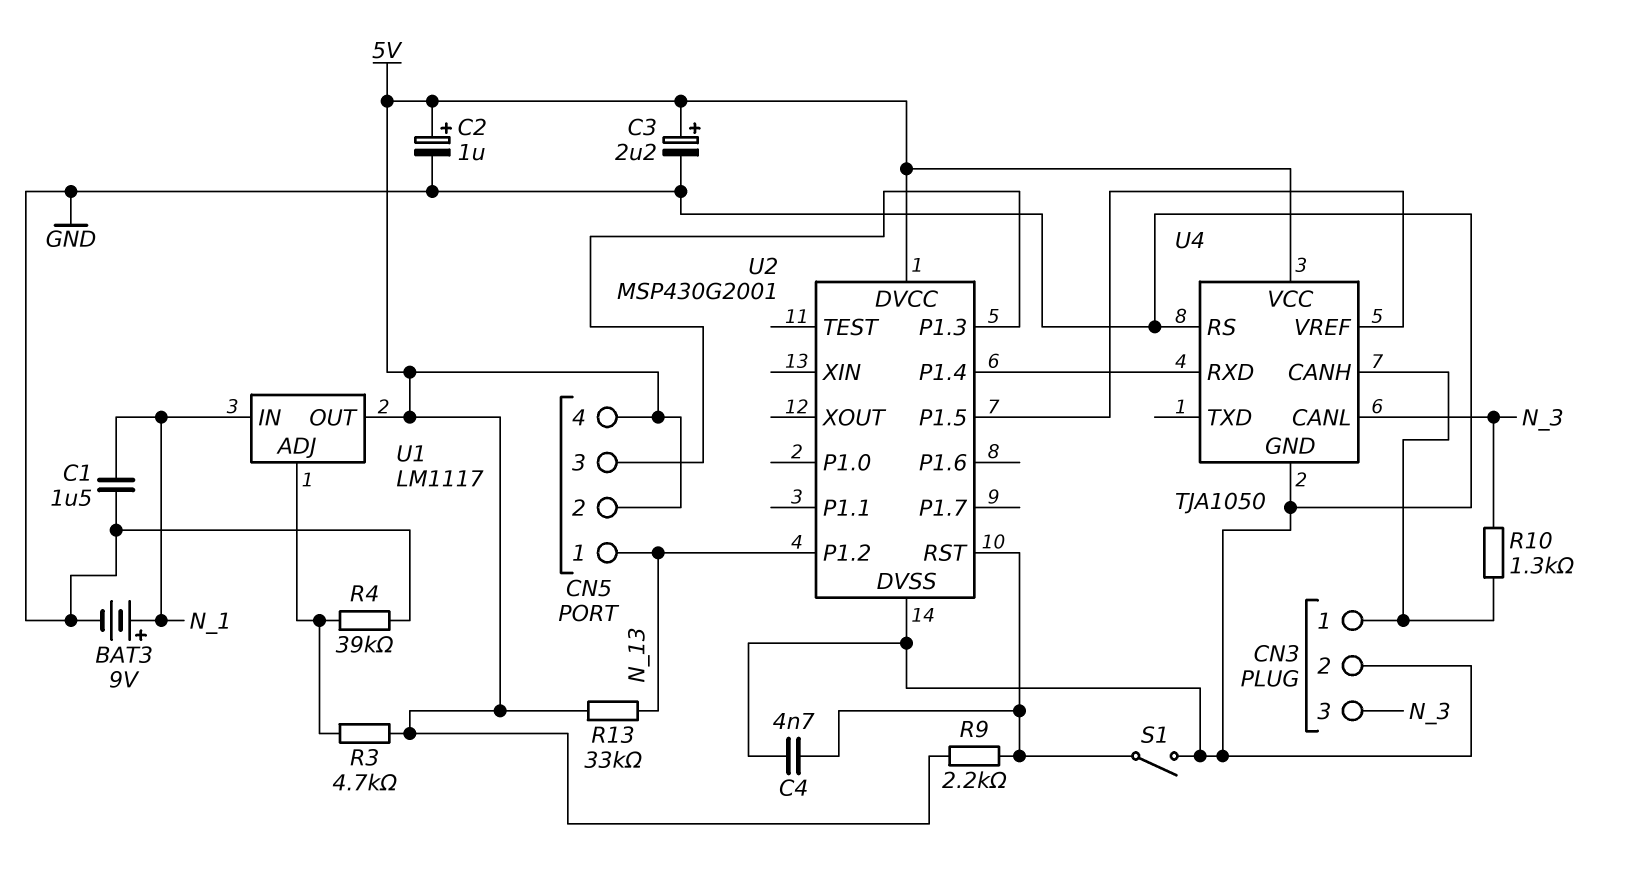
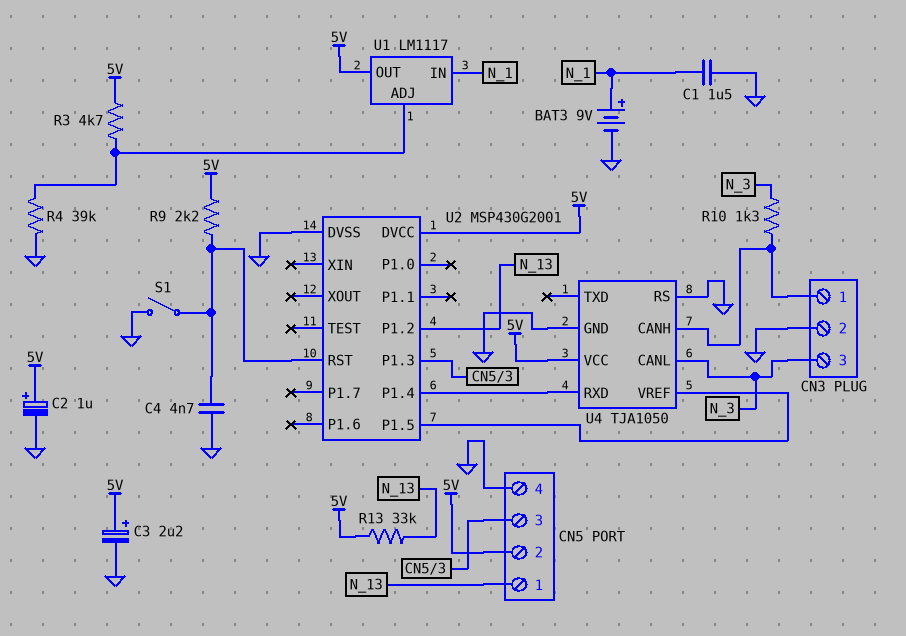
CN5 pin 4: 5V -> GND

